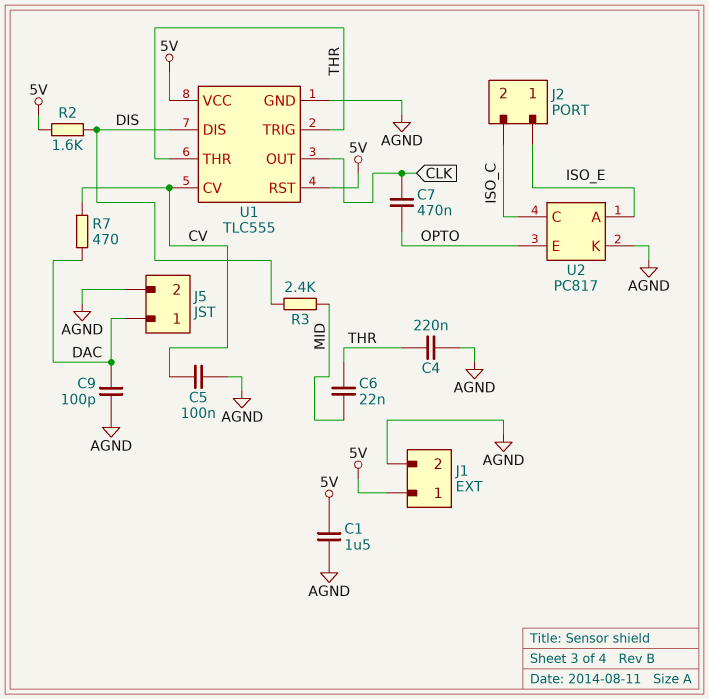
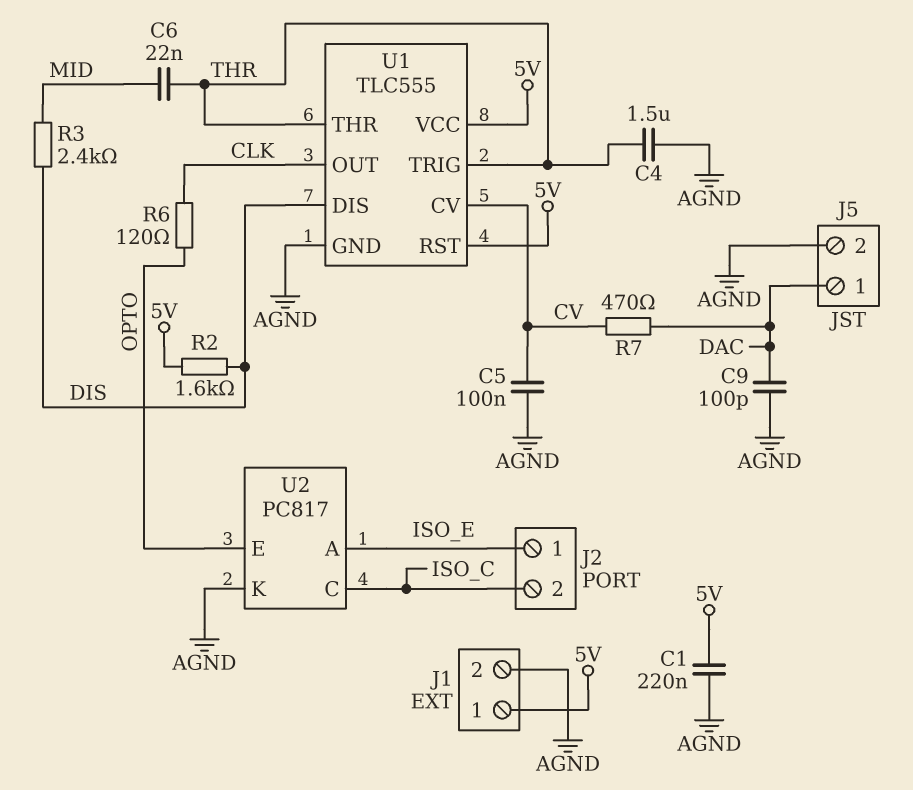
C1: 1.5uF (5V, AGND) -> 220nF (5V, AGND)
C4: 220nF (AGND, THR) -> 1.5uF (AGND, THR)
C7: 470nF (CLK, OPTO) -> none
R6: none -> 120 (CLK, OPTO)

